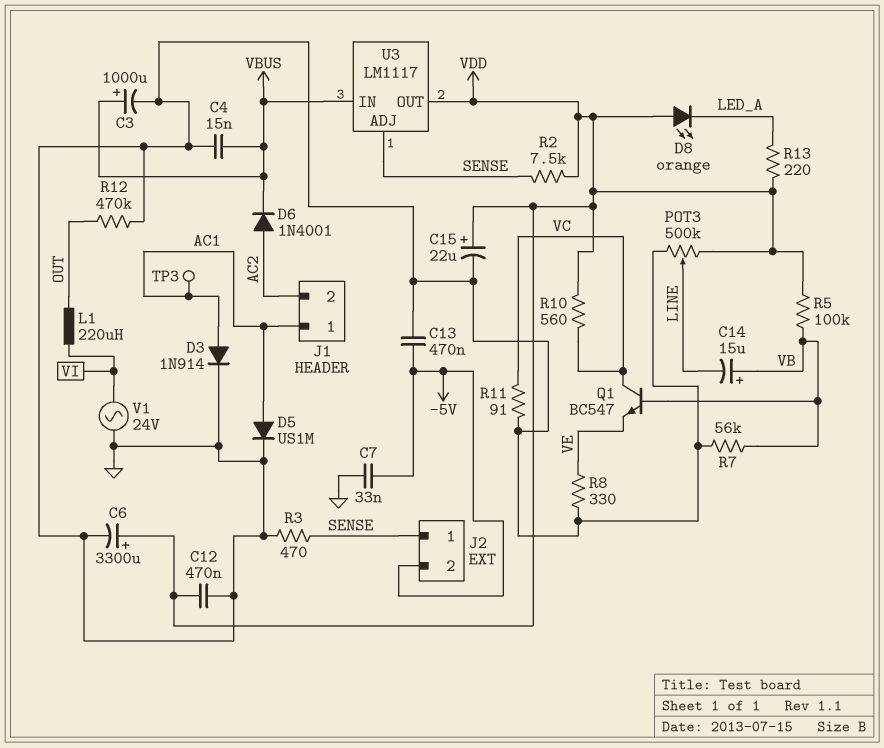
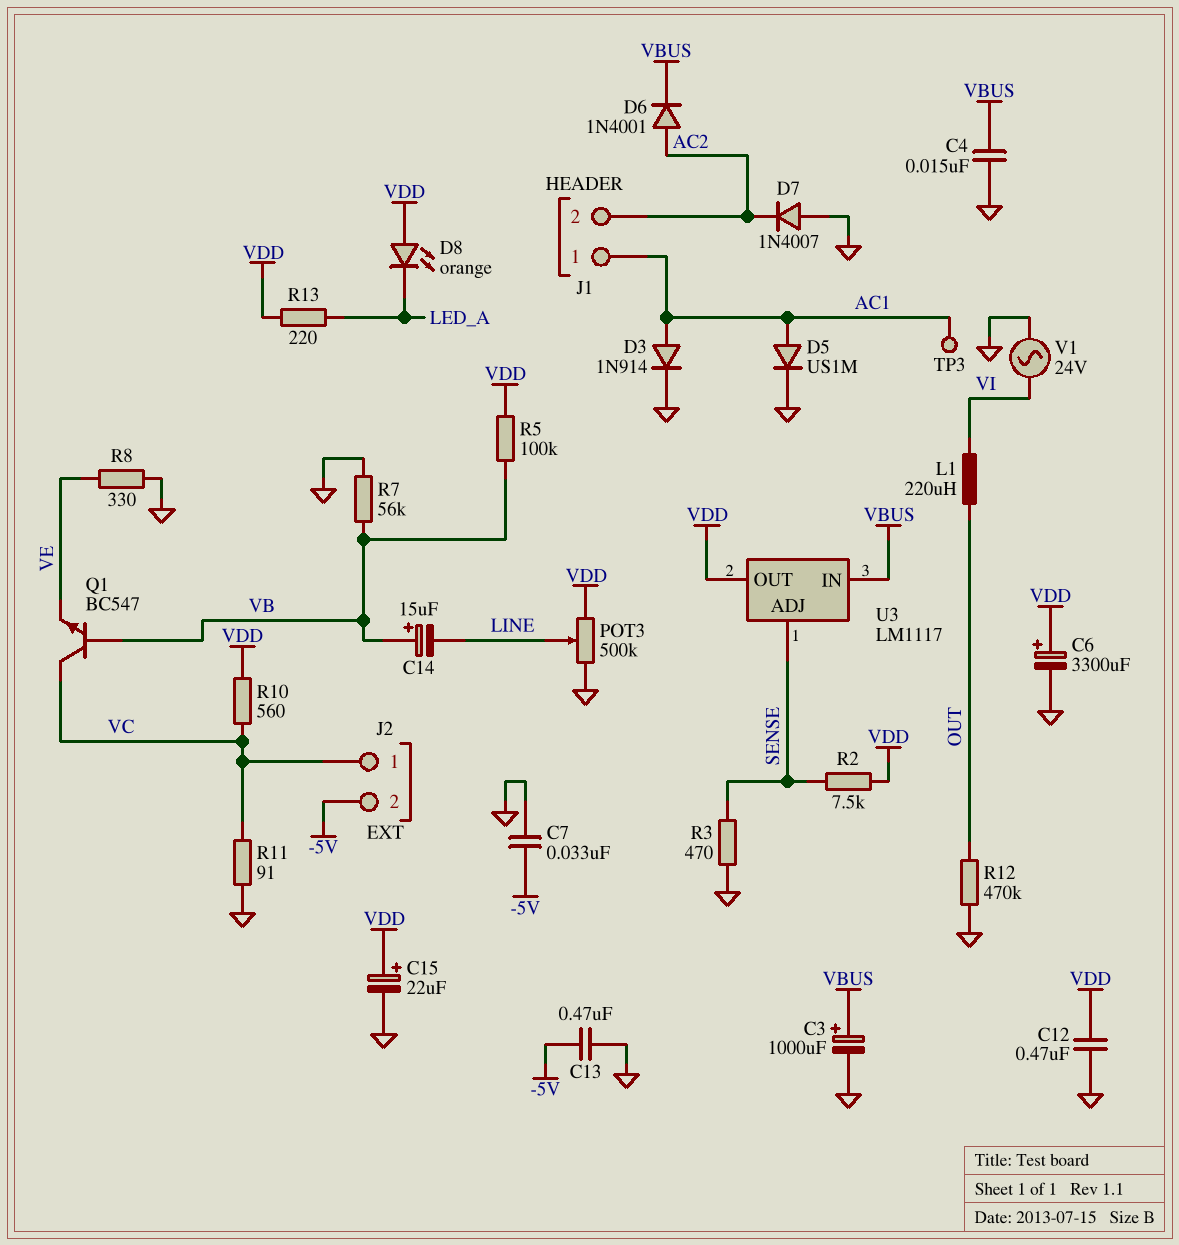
D7: none -> diode 1N4007 (A GND, K AC2)
J2 pin 1: SENSE -> VC

